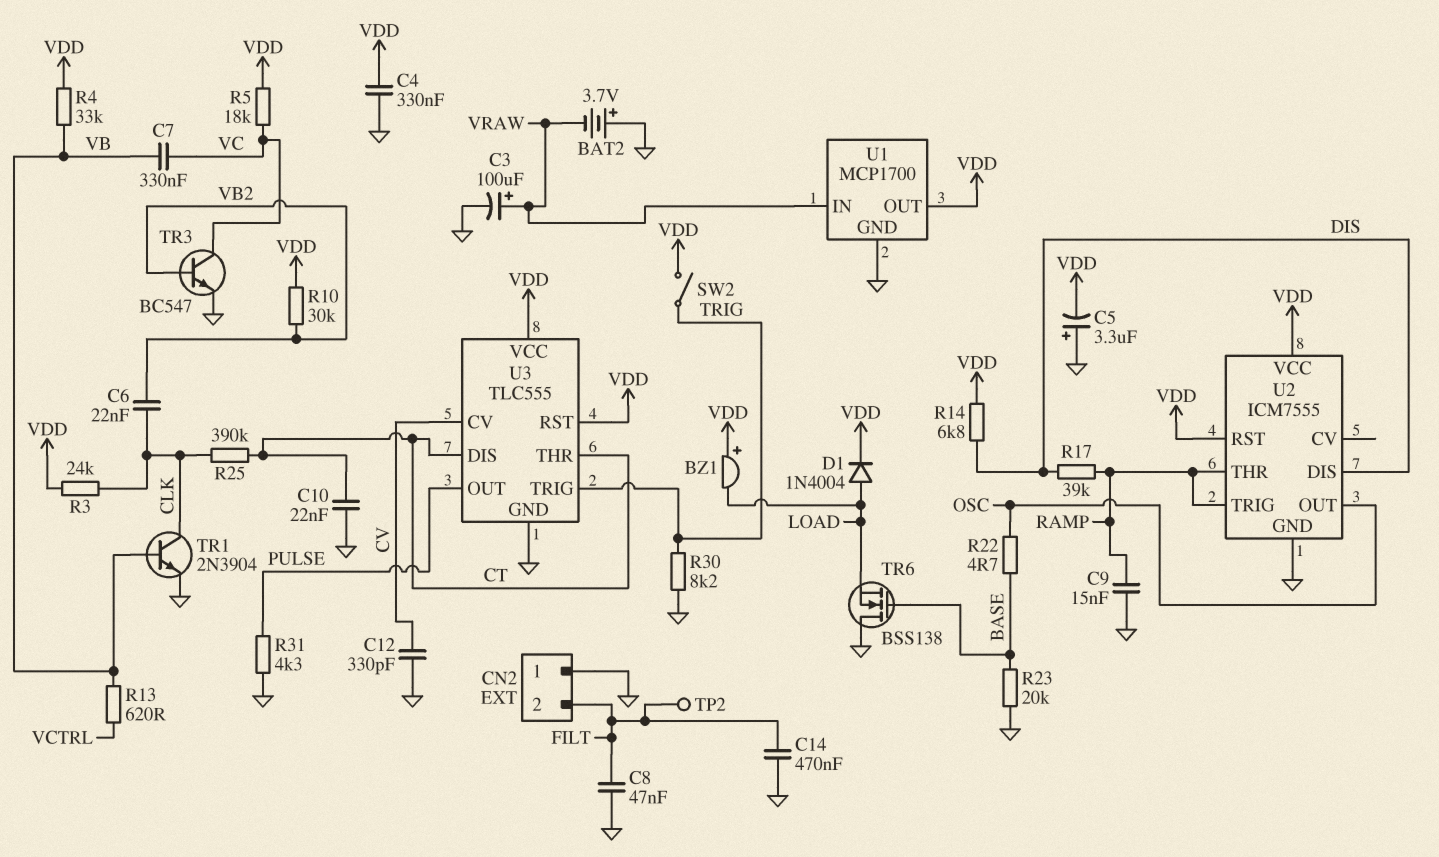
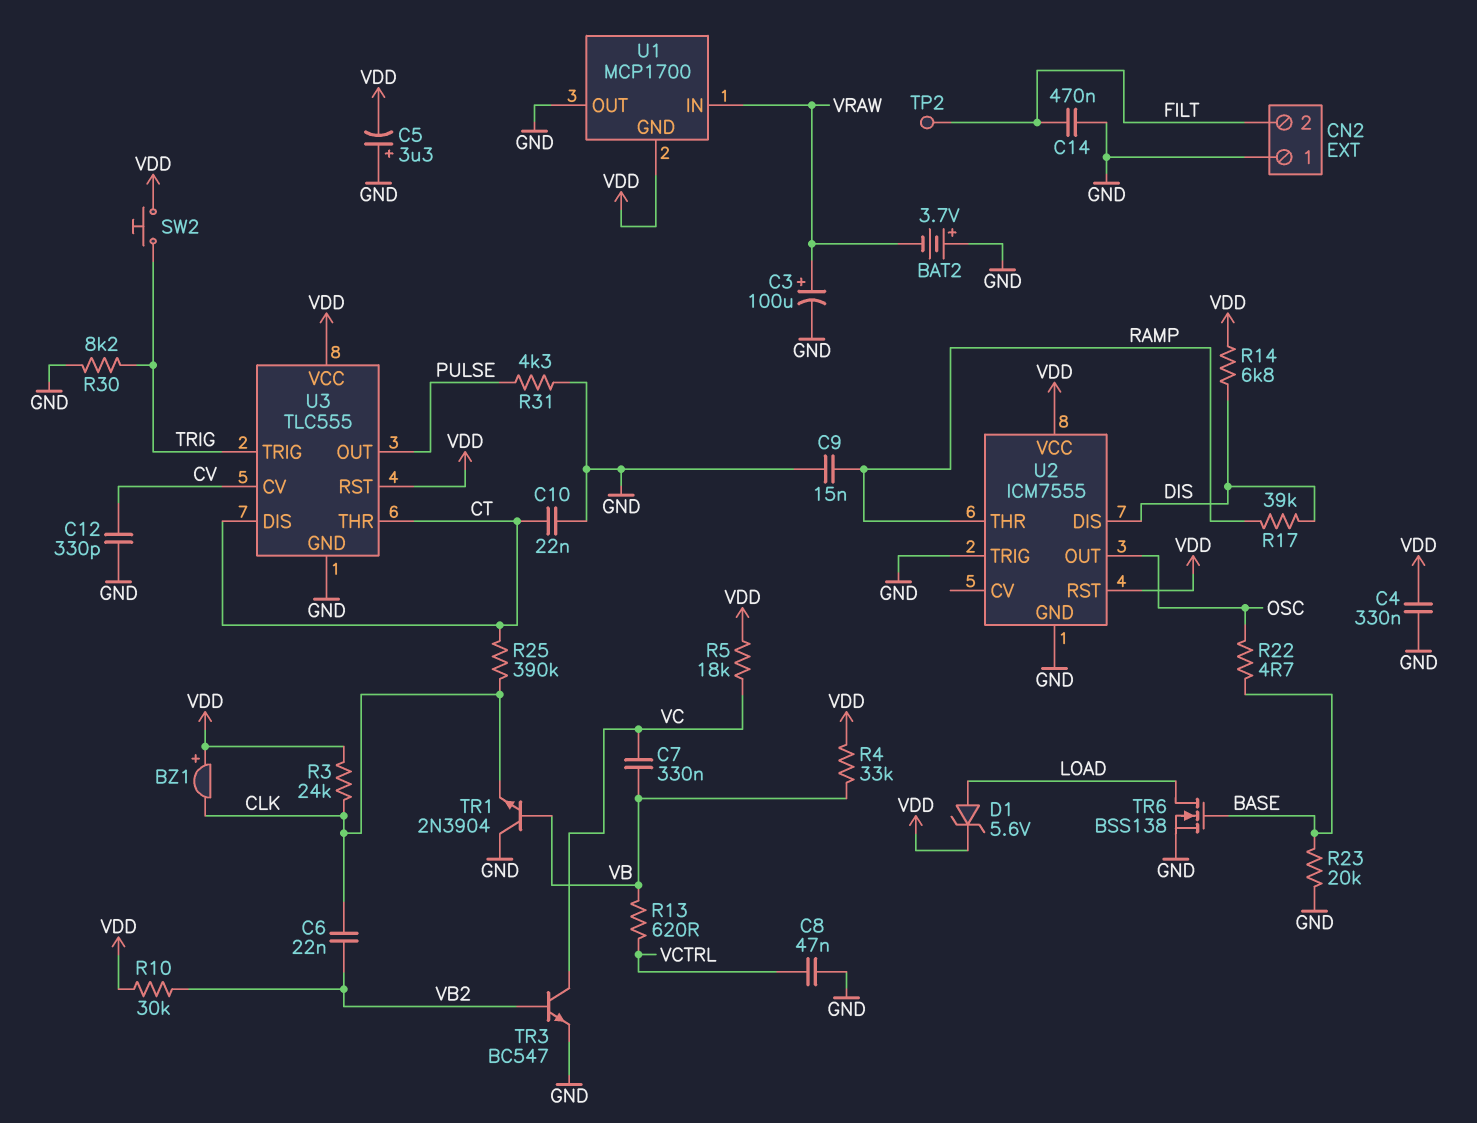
BZ1: buzzer (plus VDD, minus LOAD) -> buzzer (plus VDD, minus CLK)
C8: 47nF (FILT, GND) -> 47nF (GND, VCTRL)
D1: diode 1N4004 (A LOAD, K VDD) -> zener 5.6V (A LOAD, K VDD)
SW2: switch (TRIG, VDD) -> button (TRIG, VDD)
TR1: NPN 2N3904 (B VB, C CLK, E GND) -> NPN 2N3904 (B VB, C GND, E CLK)
TR6: NMOS BSS138 (G BASE, D GND, S LOAD) -> NMOS BSS138 (G BASE, D LOAD, S GND)
U1 pin GND: GND -> VDD
U1 pin OUT: VDD -> GND
U2 pin TRIG: RAMP -> GND

